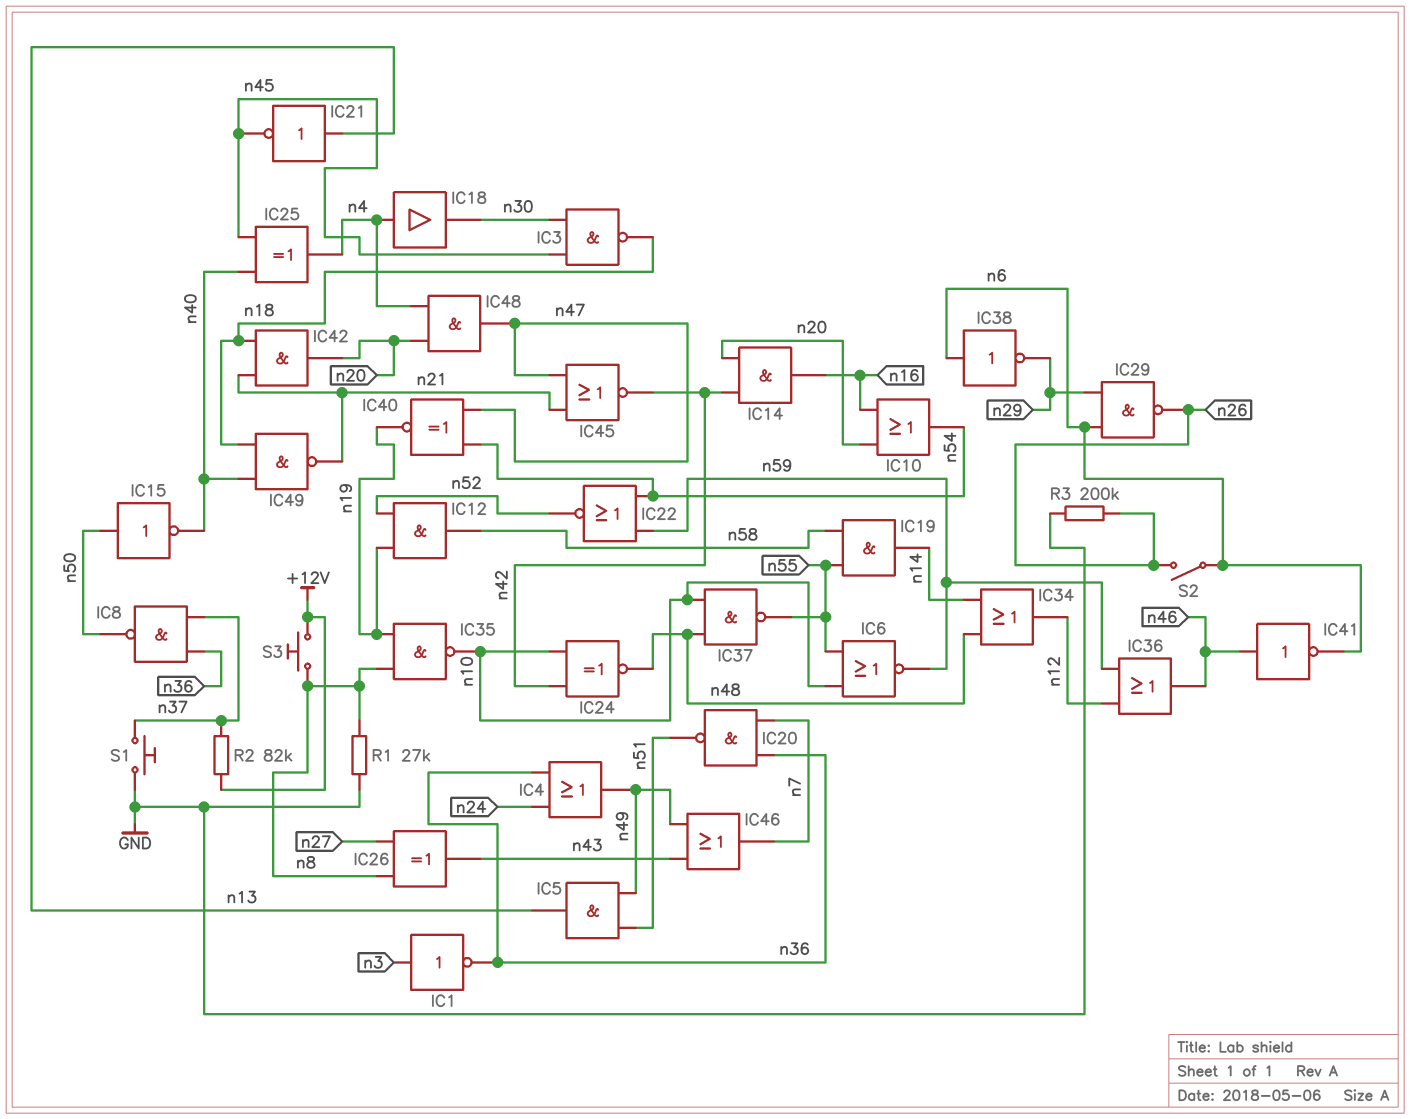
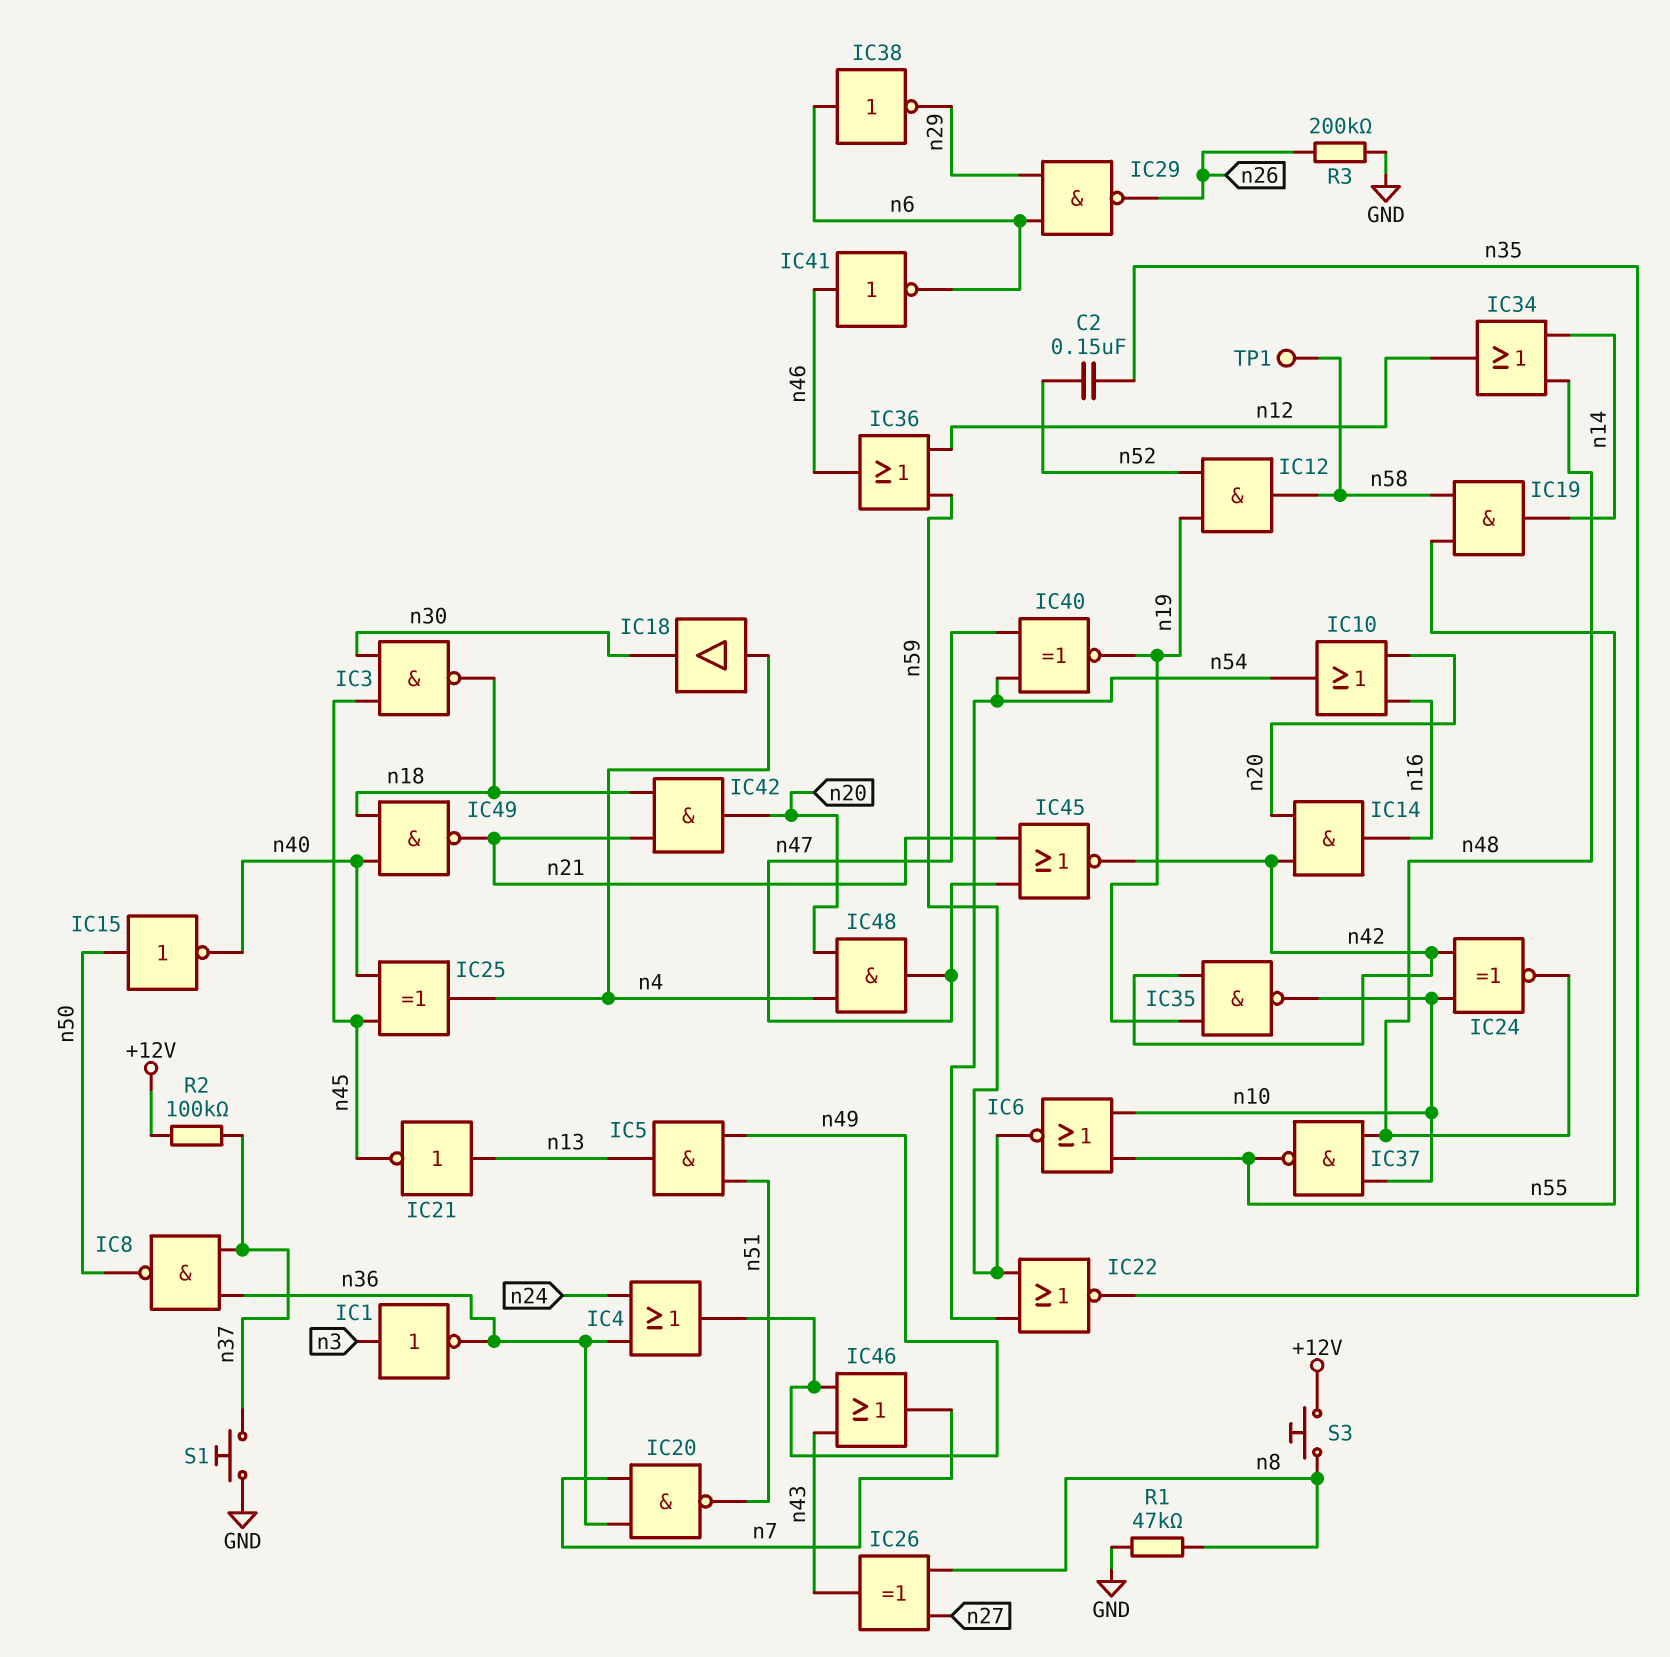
C2: none -> 150nF (n35, n52)
IC22: NOR (in n54, in n59, out n52) -> NOR (in n54, in n59, out n35)
IC35: NAND (in n8, in n19, out n10) -> NAND (in n19, in n42, out n10)
R1: 27k (GND, n8) -> 47k (GND, n8)
R2: 82k (+12V, n37) -> 100k (+12V, n37)
S2: switch (n6, n26) -> none
TP1: none -> test point (n58)

